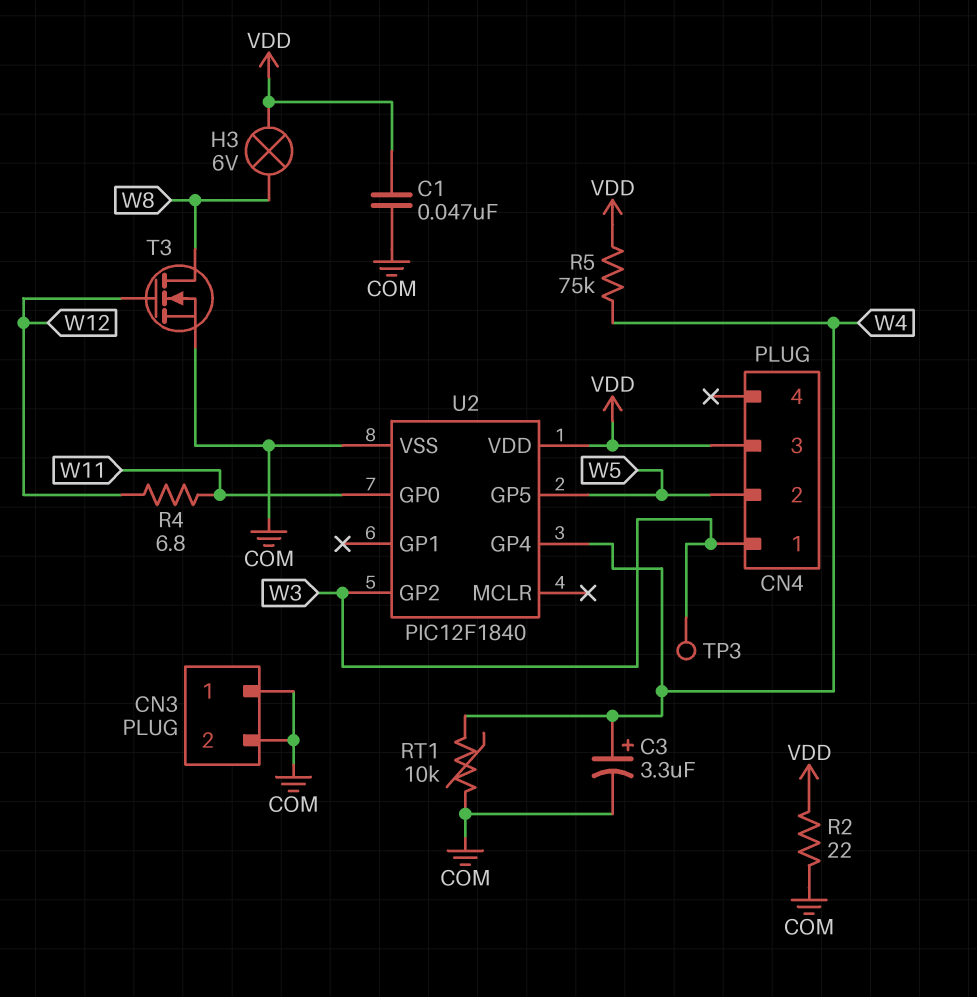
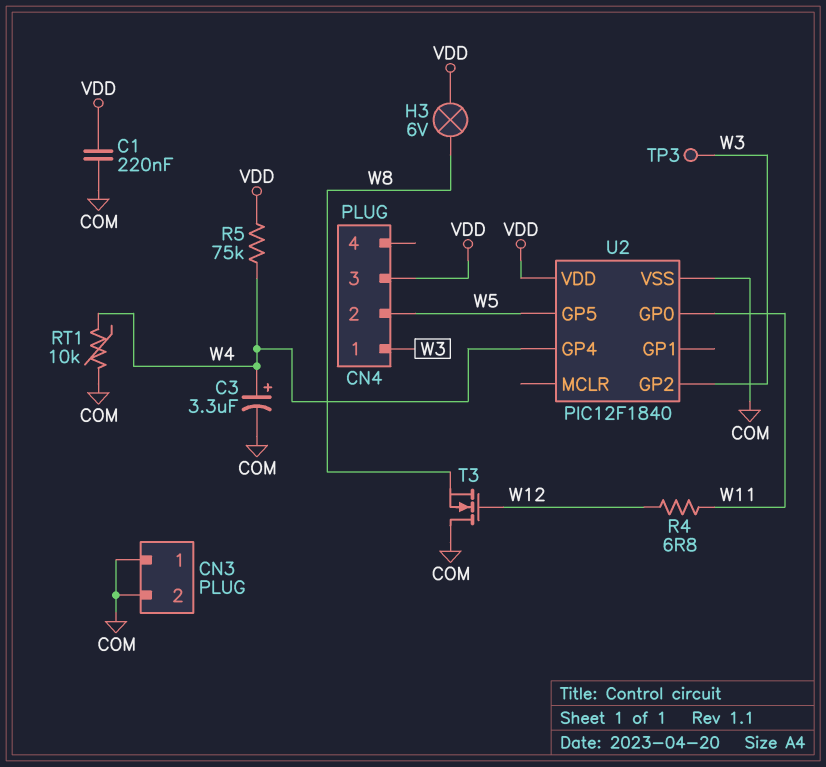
C1: 47nF (COM, VDD) -> 220nF (COM, VDD)
R2: 22 (COM, VDD) -> none
T3: NMOS (G W12, D W8, S COM) -> NMOS (G W12, D COM, S W8)

